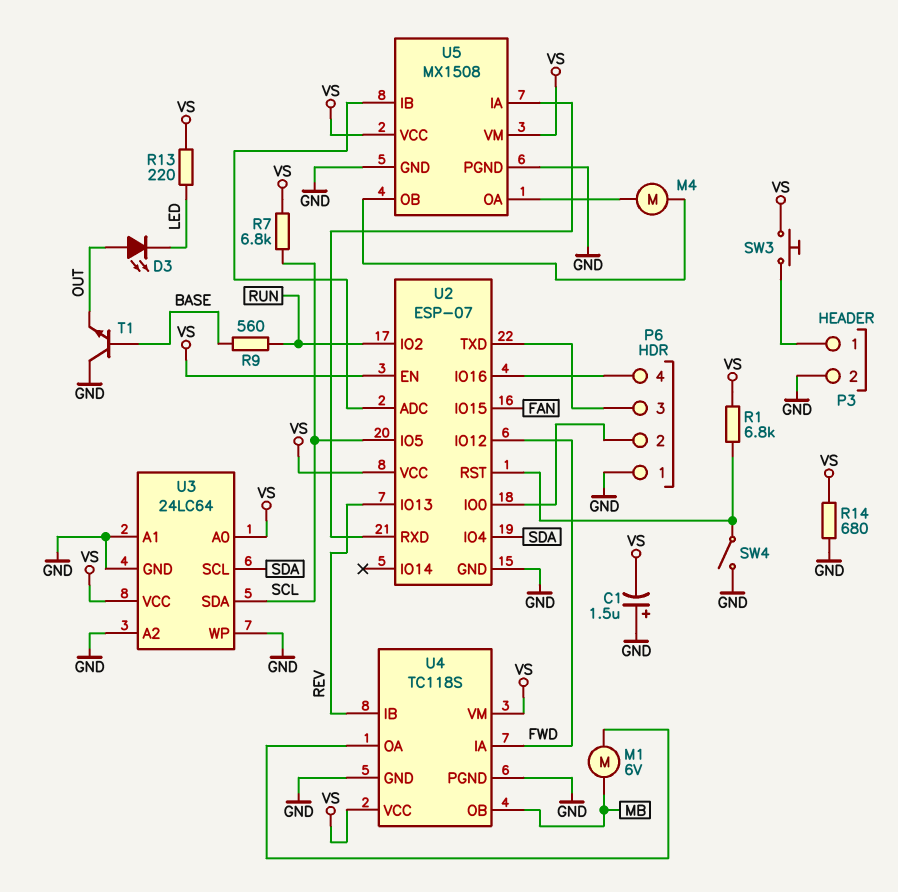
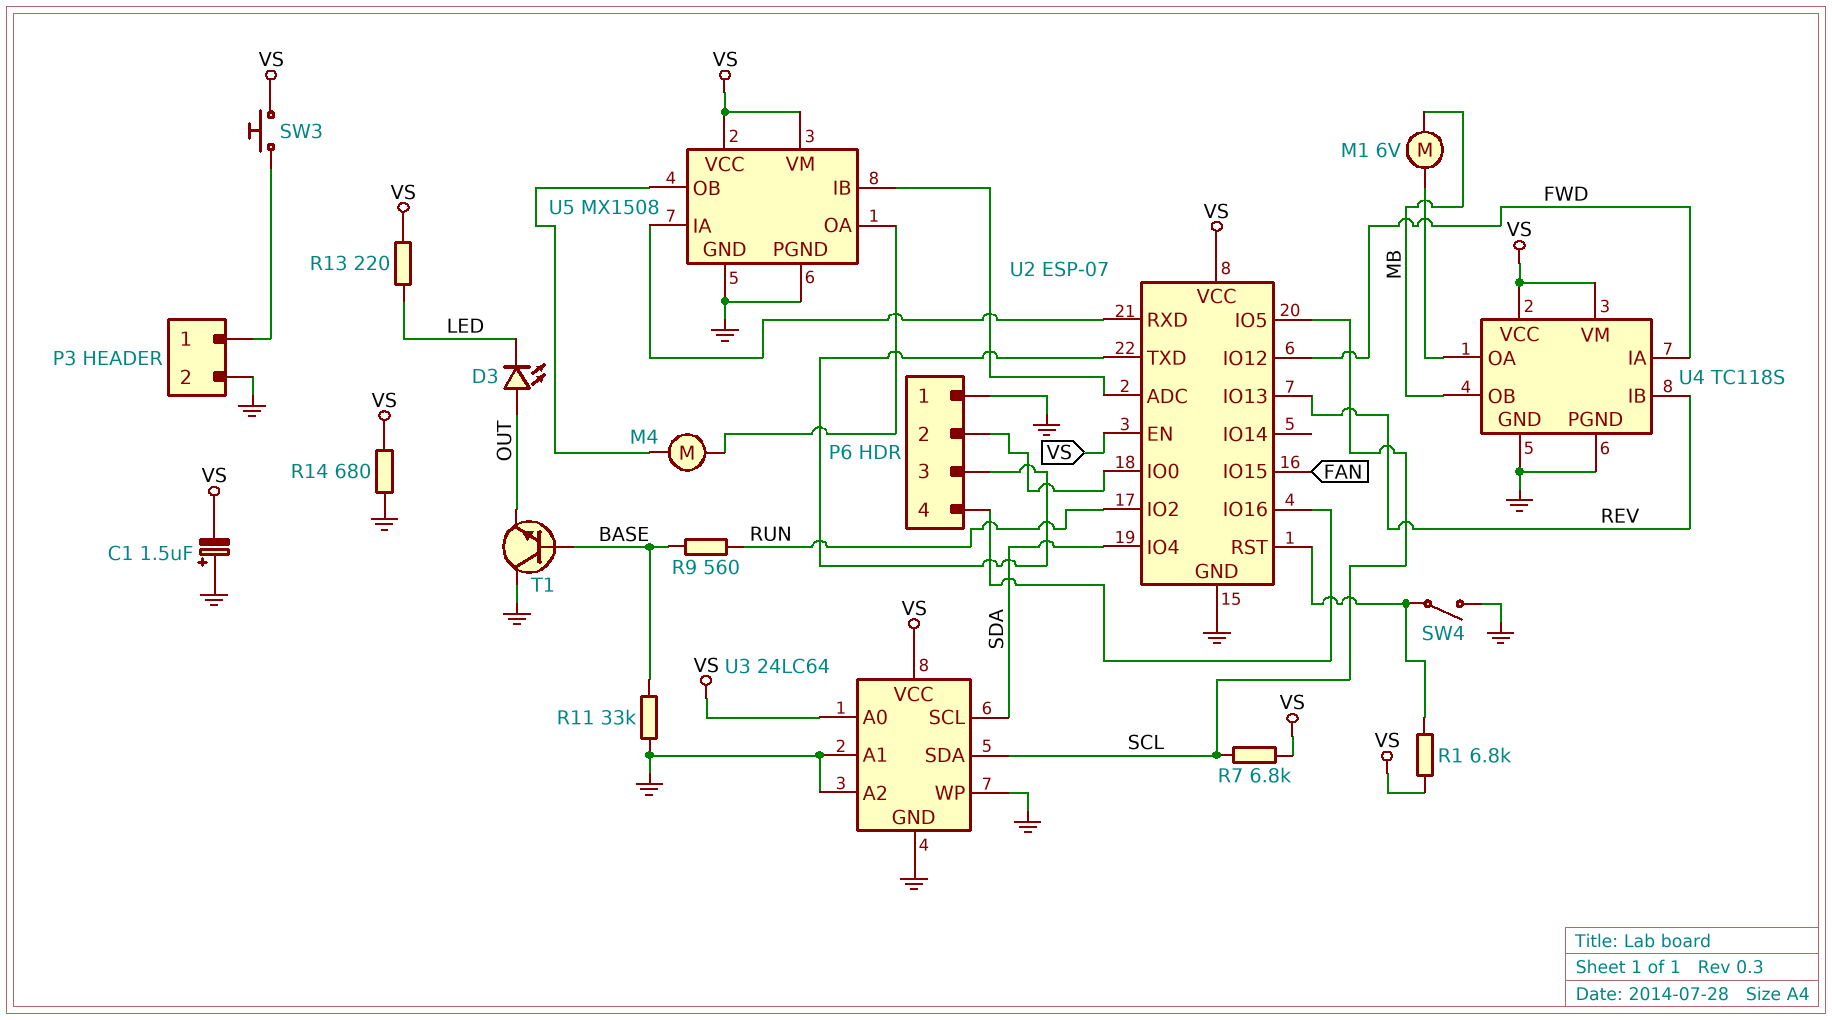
R11: none -> 33k (BASE, GND)

